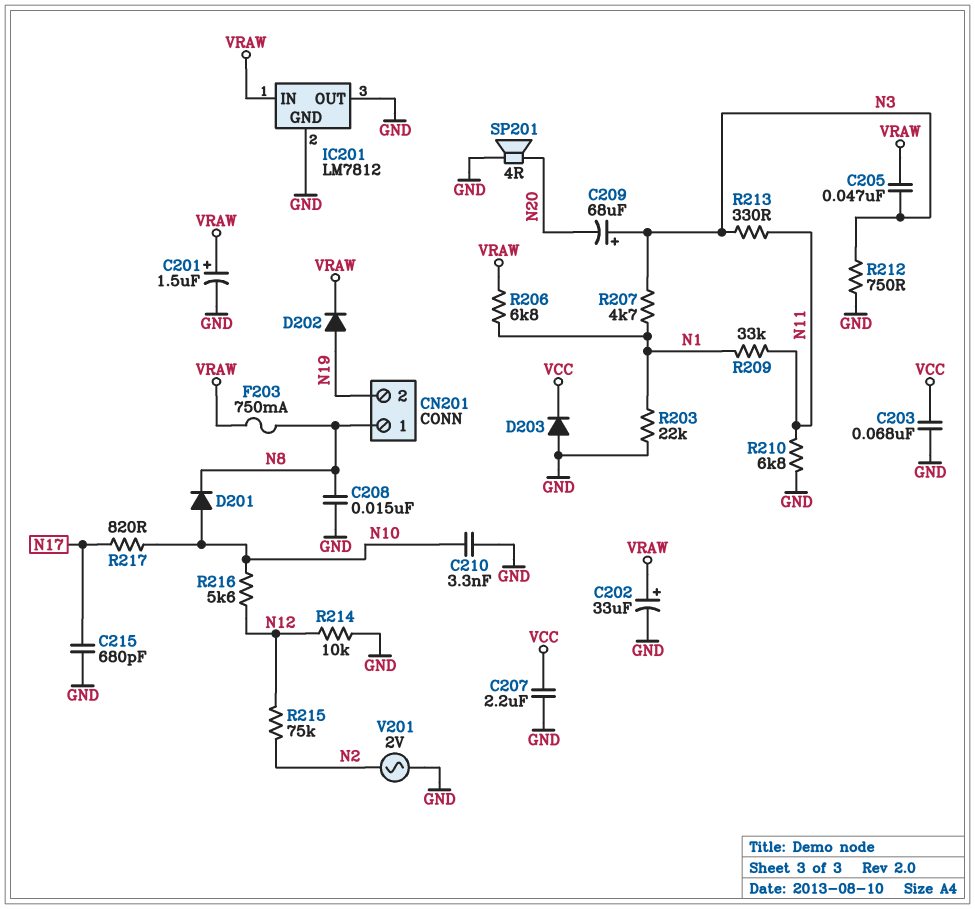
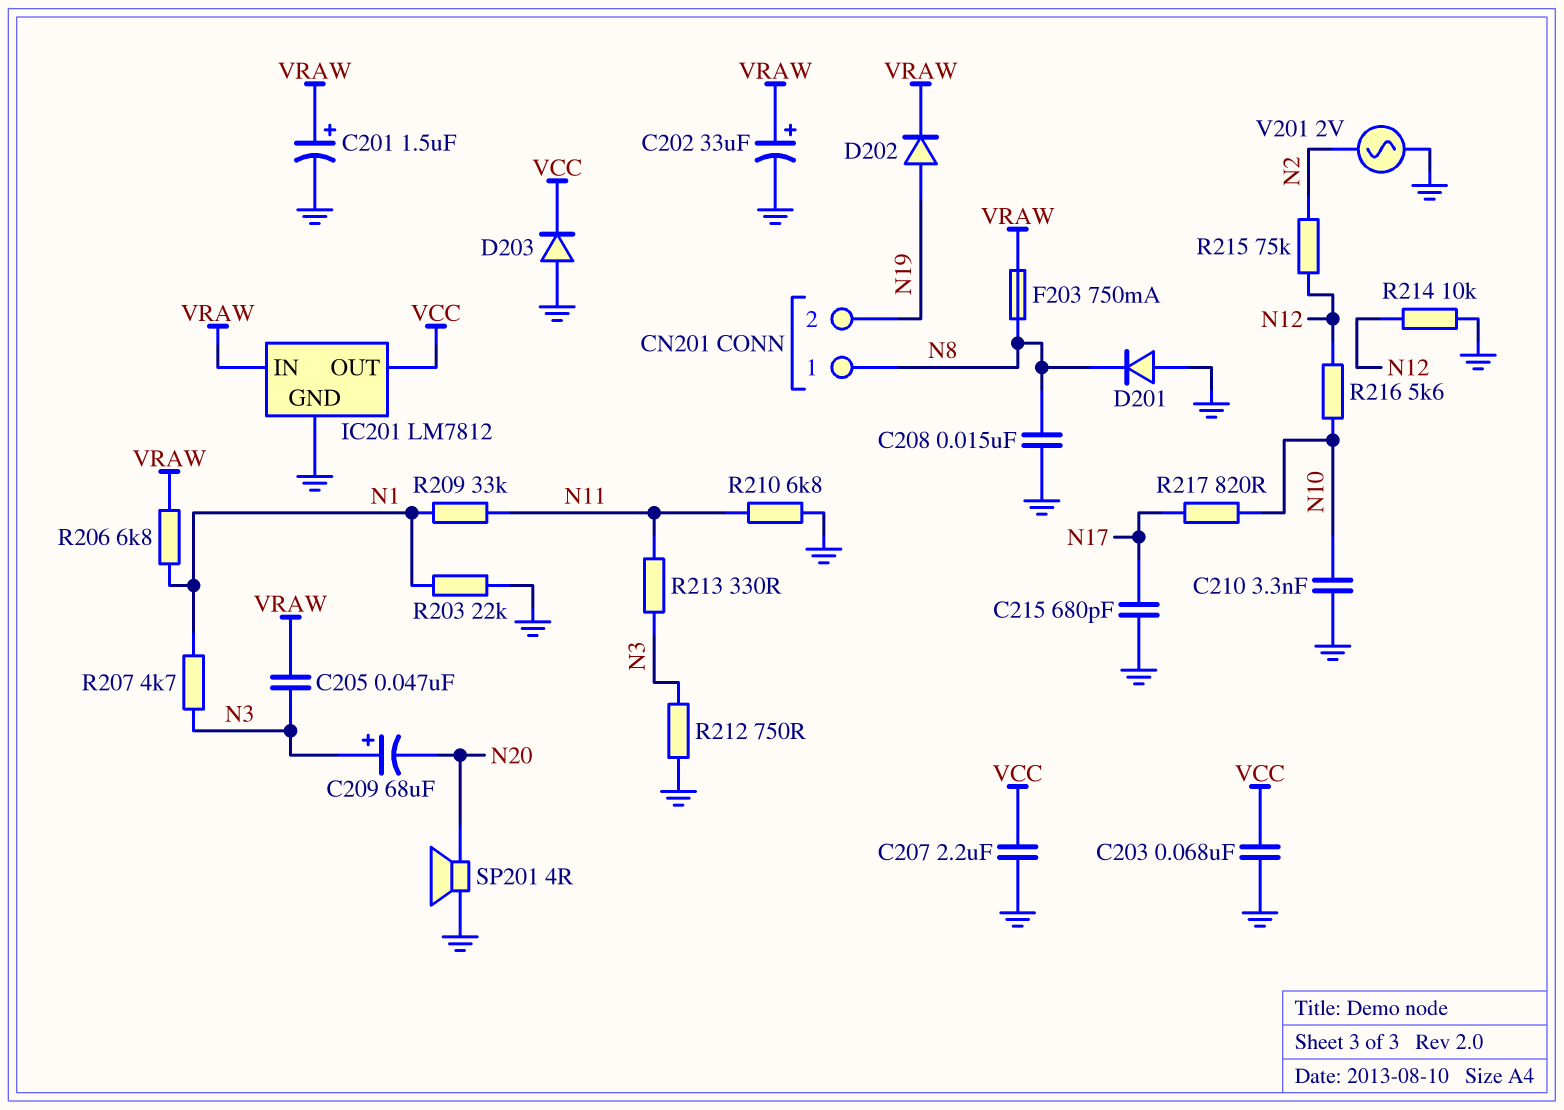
D201: diode (A N10, K N8) -> diode (A GND, K N8)
IC201 pin OUT: GND -> VCC

